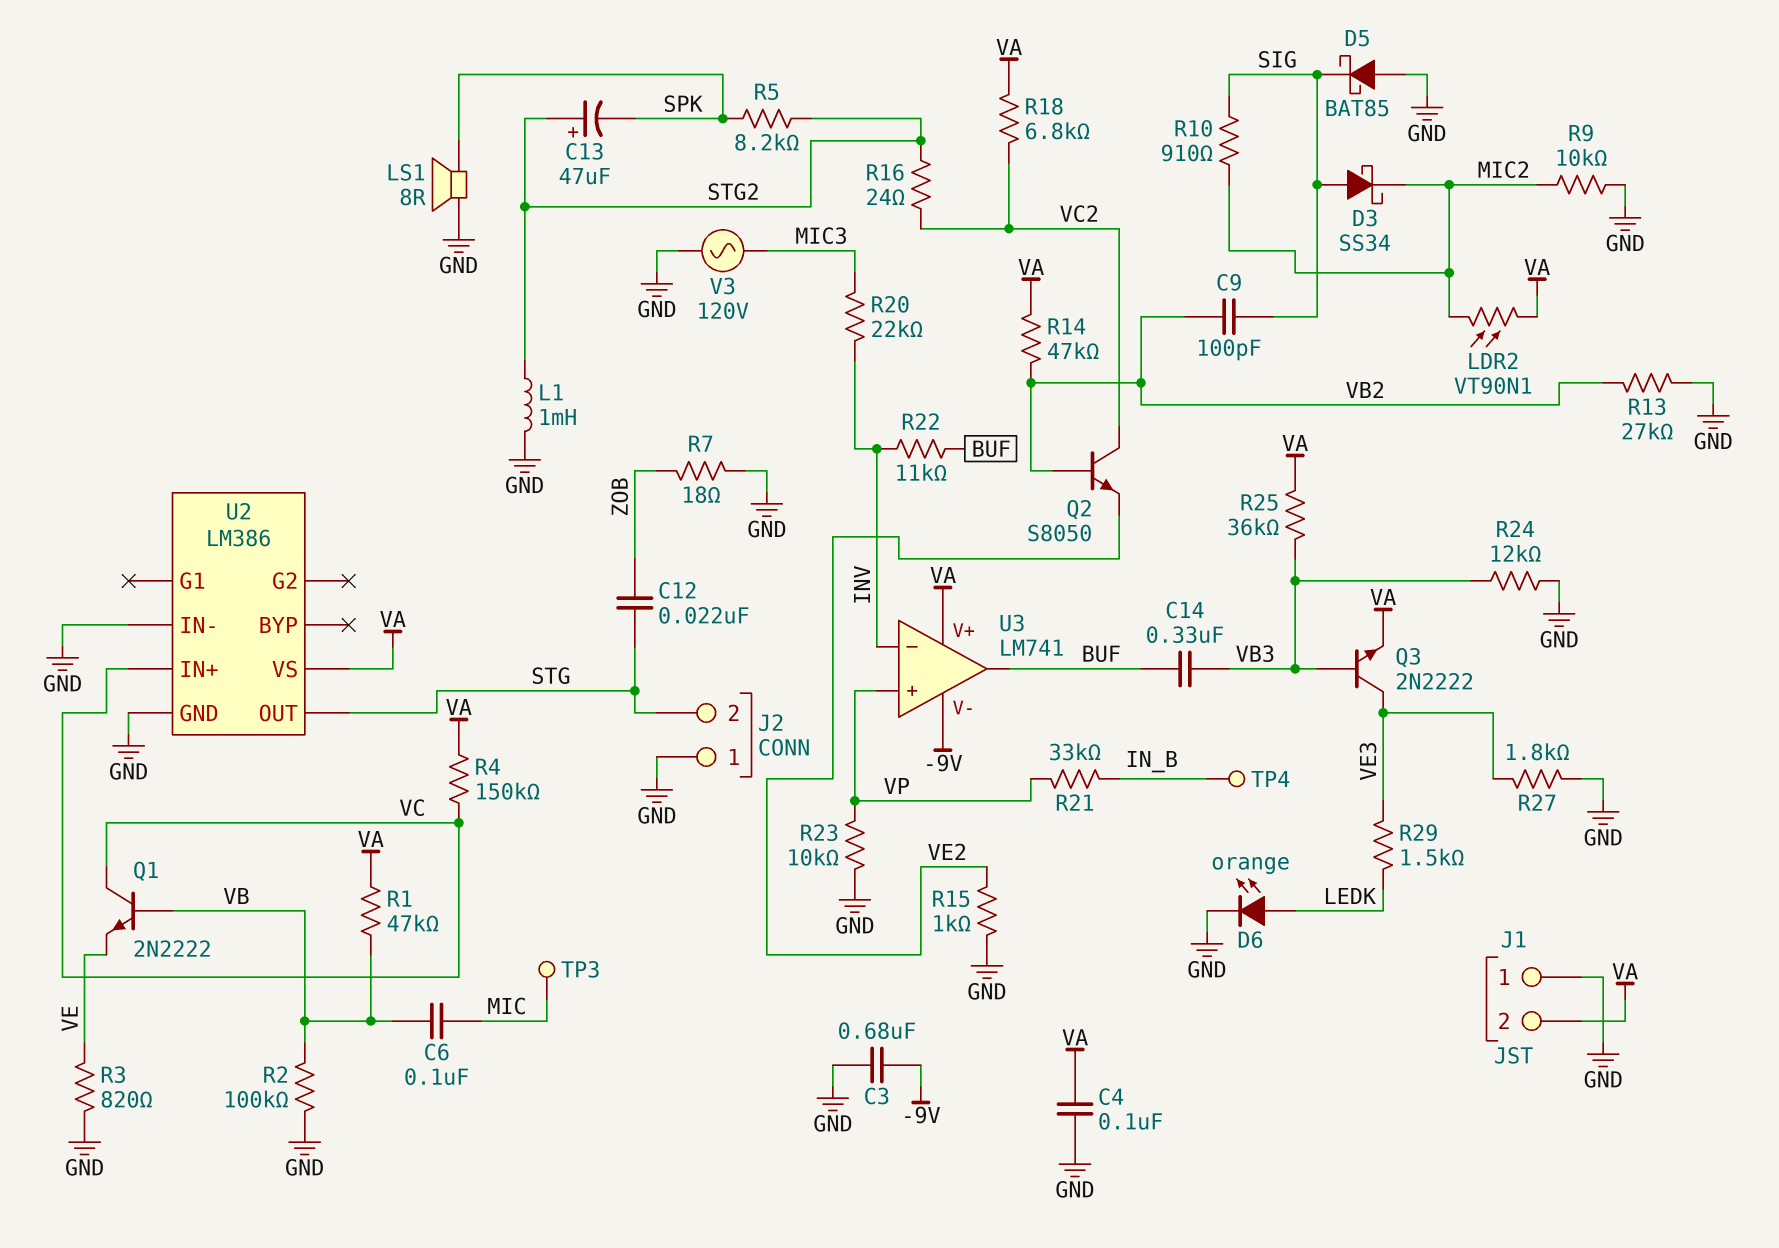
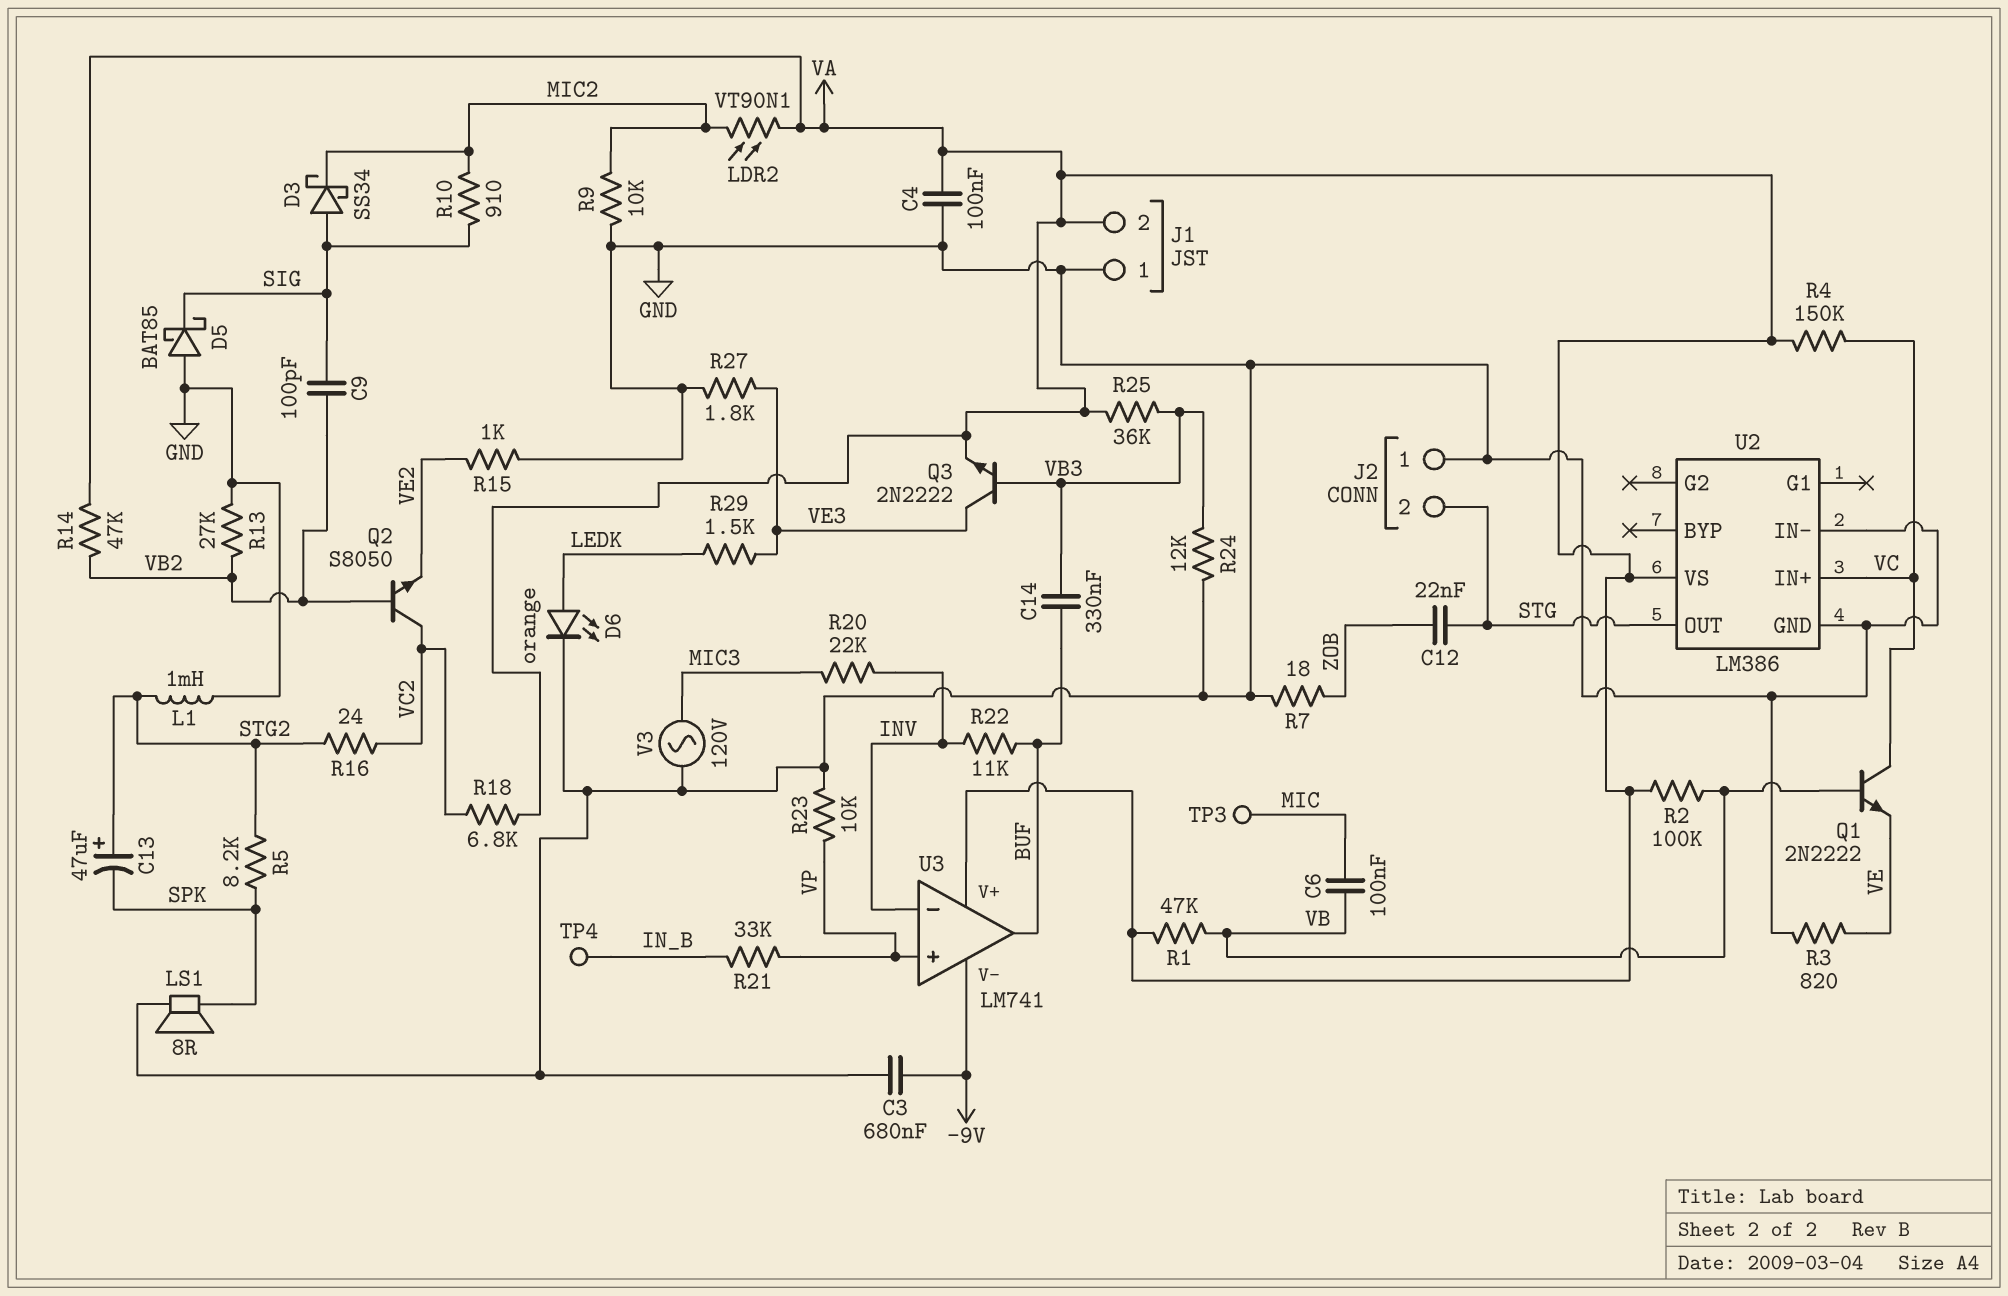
R2: 100k (GND, VB) -> 100k (VA, VB)

